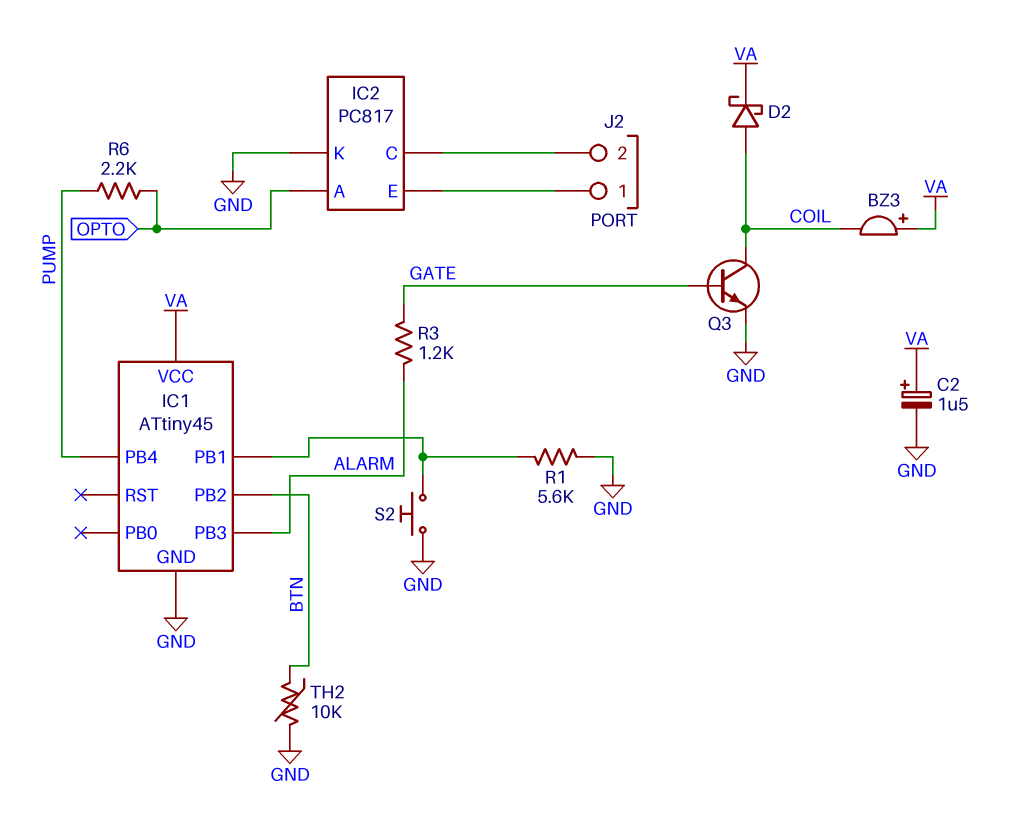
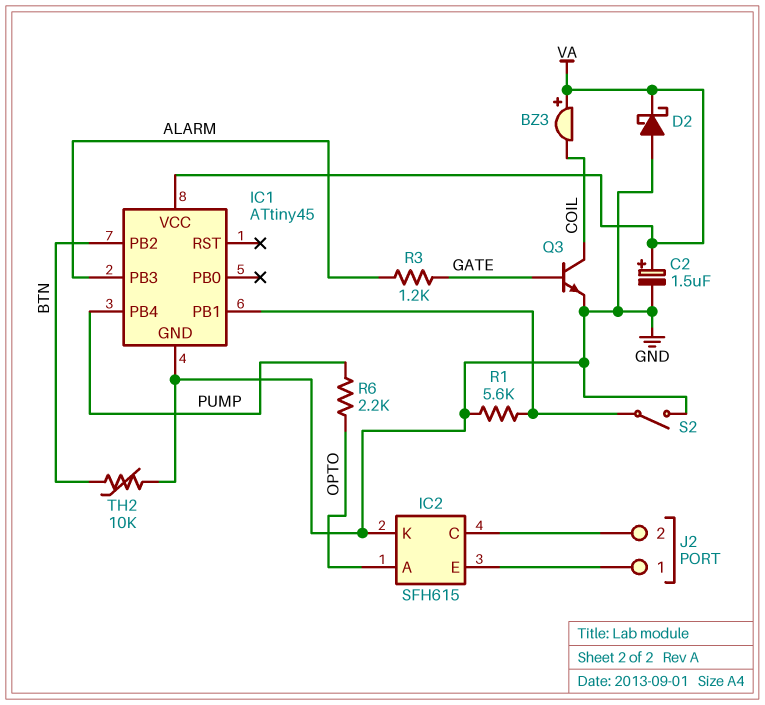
D2: schottky (A COIL, K VA) -> schottky (A GND, K VA)
IC2: PC817 -> SFH615
S2: button (GND, IC1/PB1) -> switch (GND, IC1/PB1)

